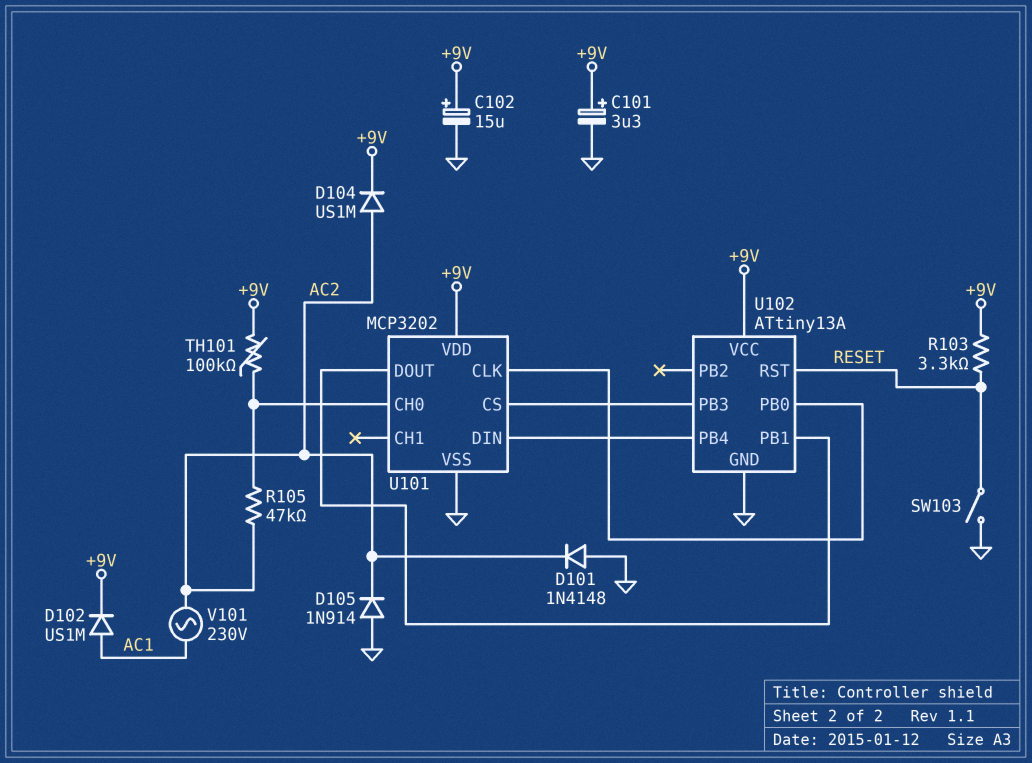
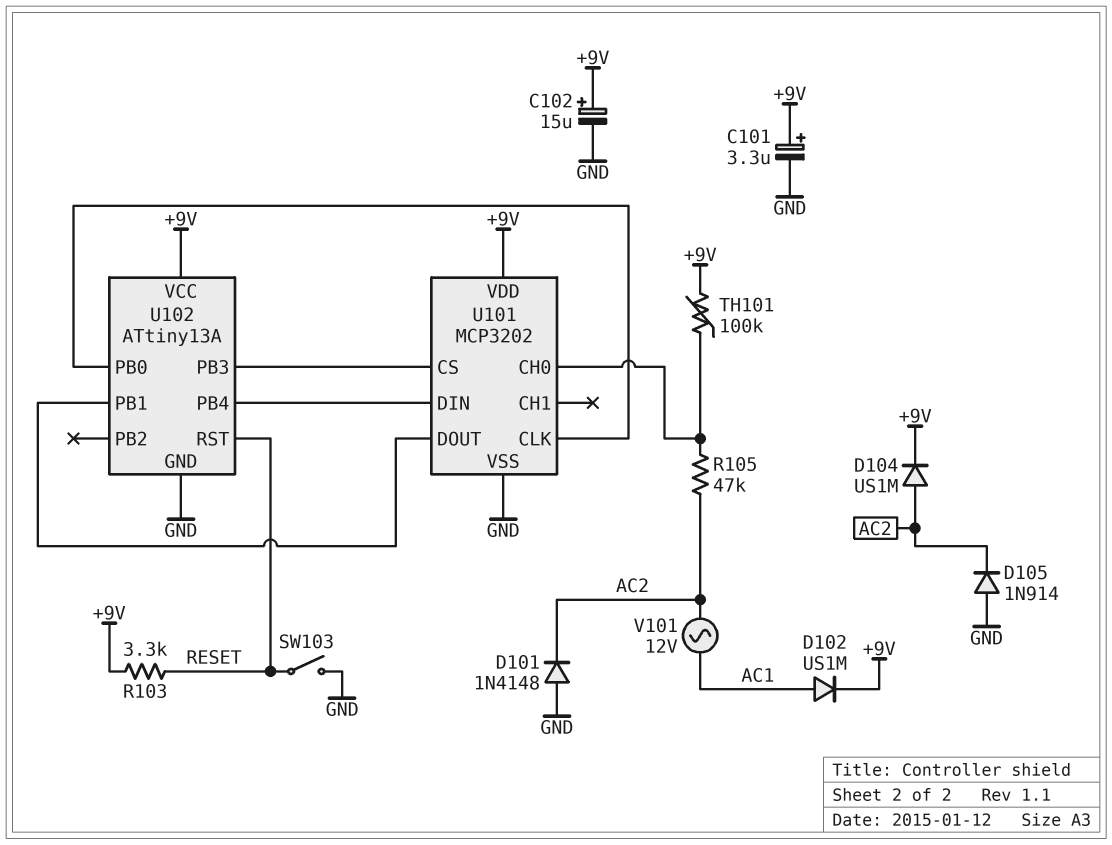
V101: AC 230V (AC1, AC2) -> AC 12V (AC1, AC2)

